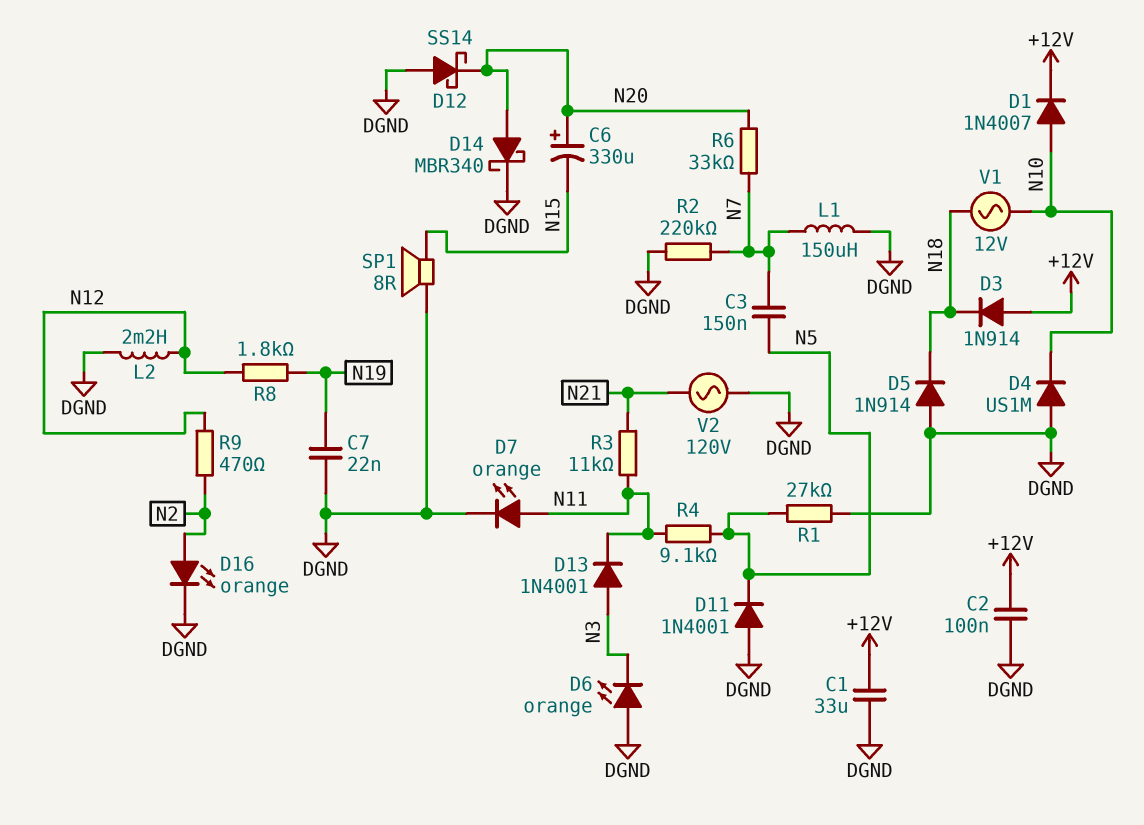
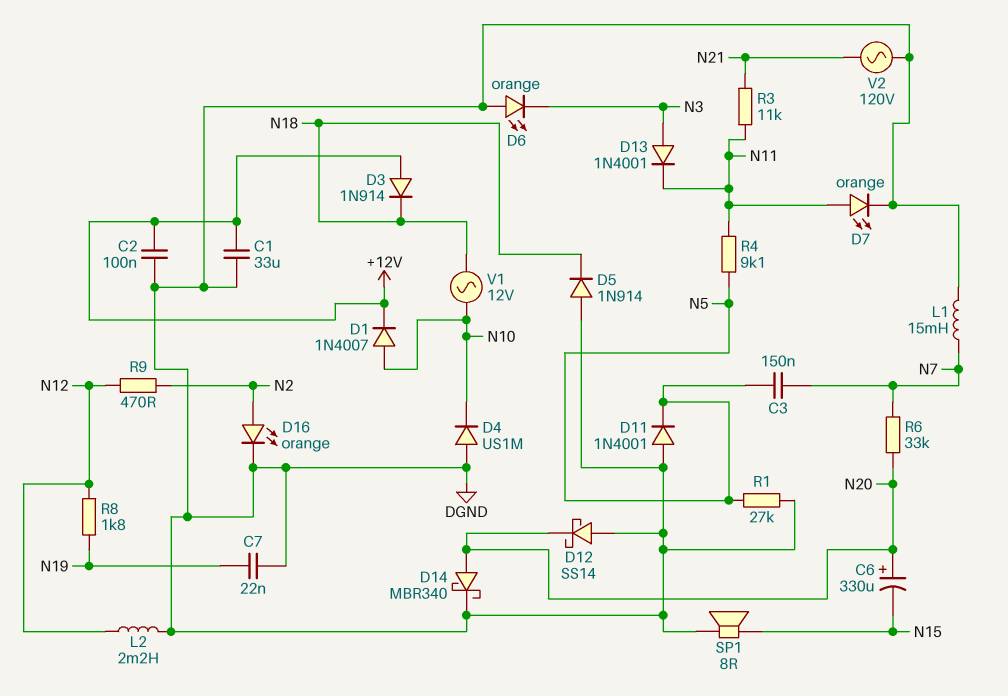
L1: 150uH (DGND, N7) -> 15mH (DGND, N7)
R2: 220k (DGND, N7) -> none

